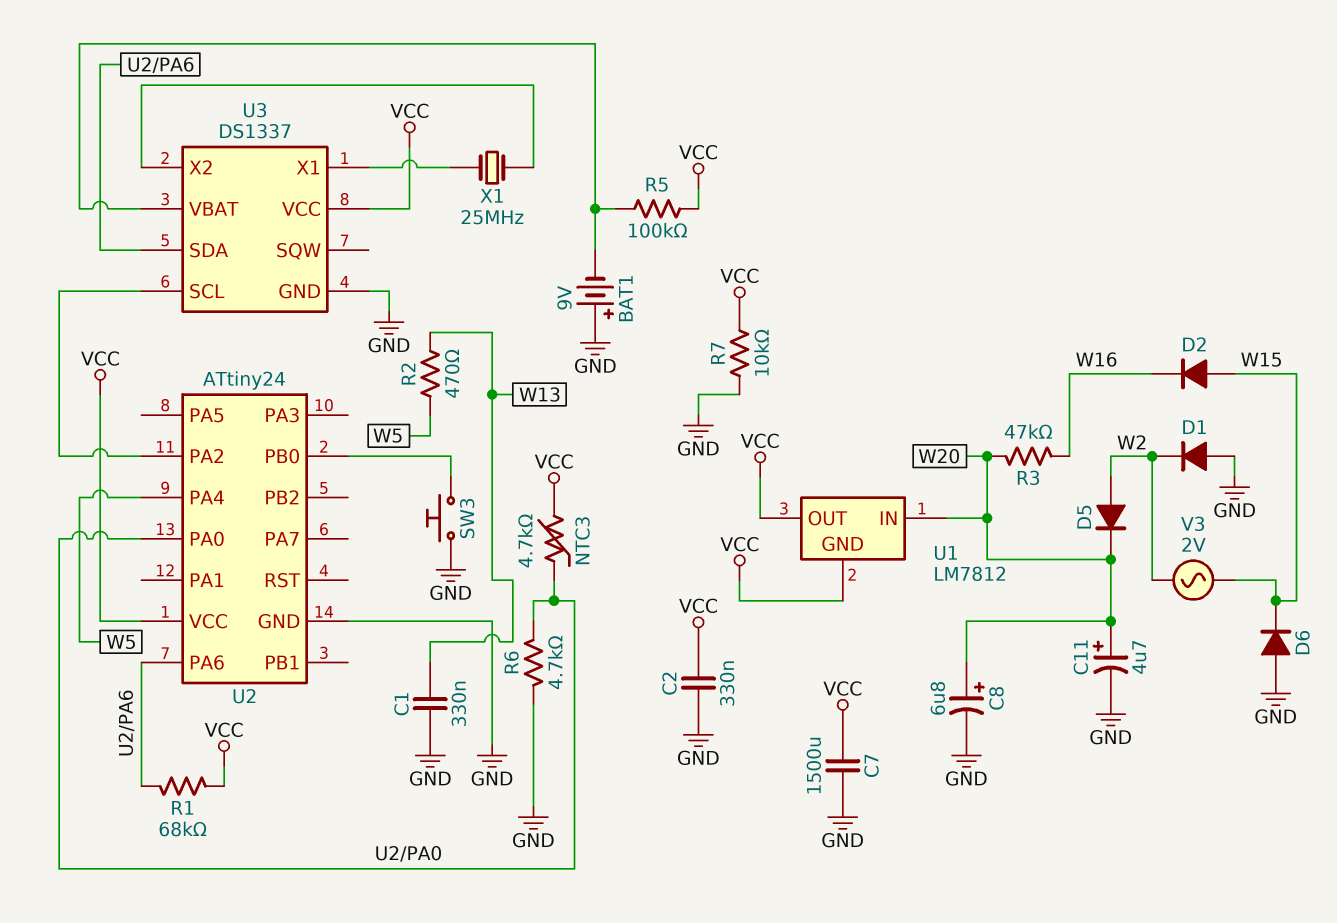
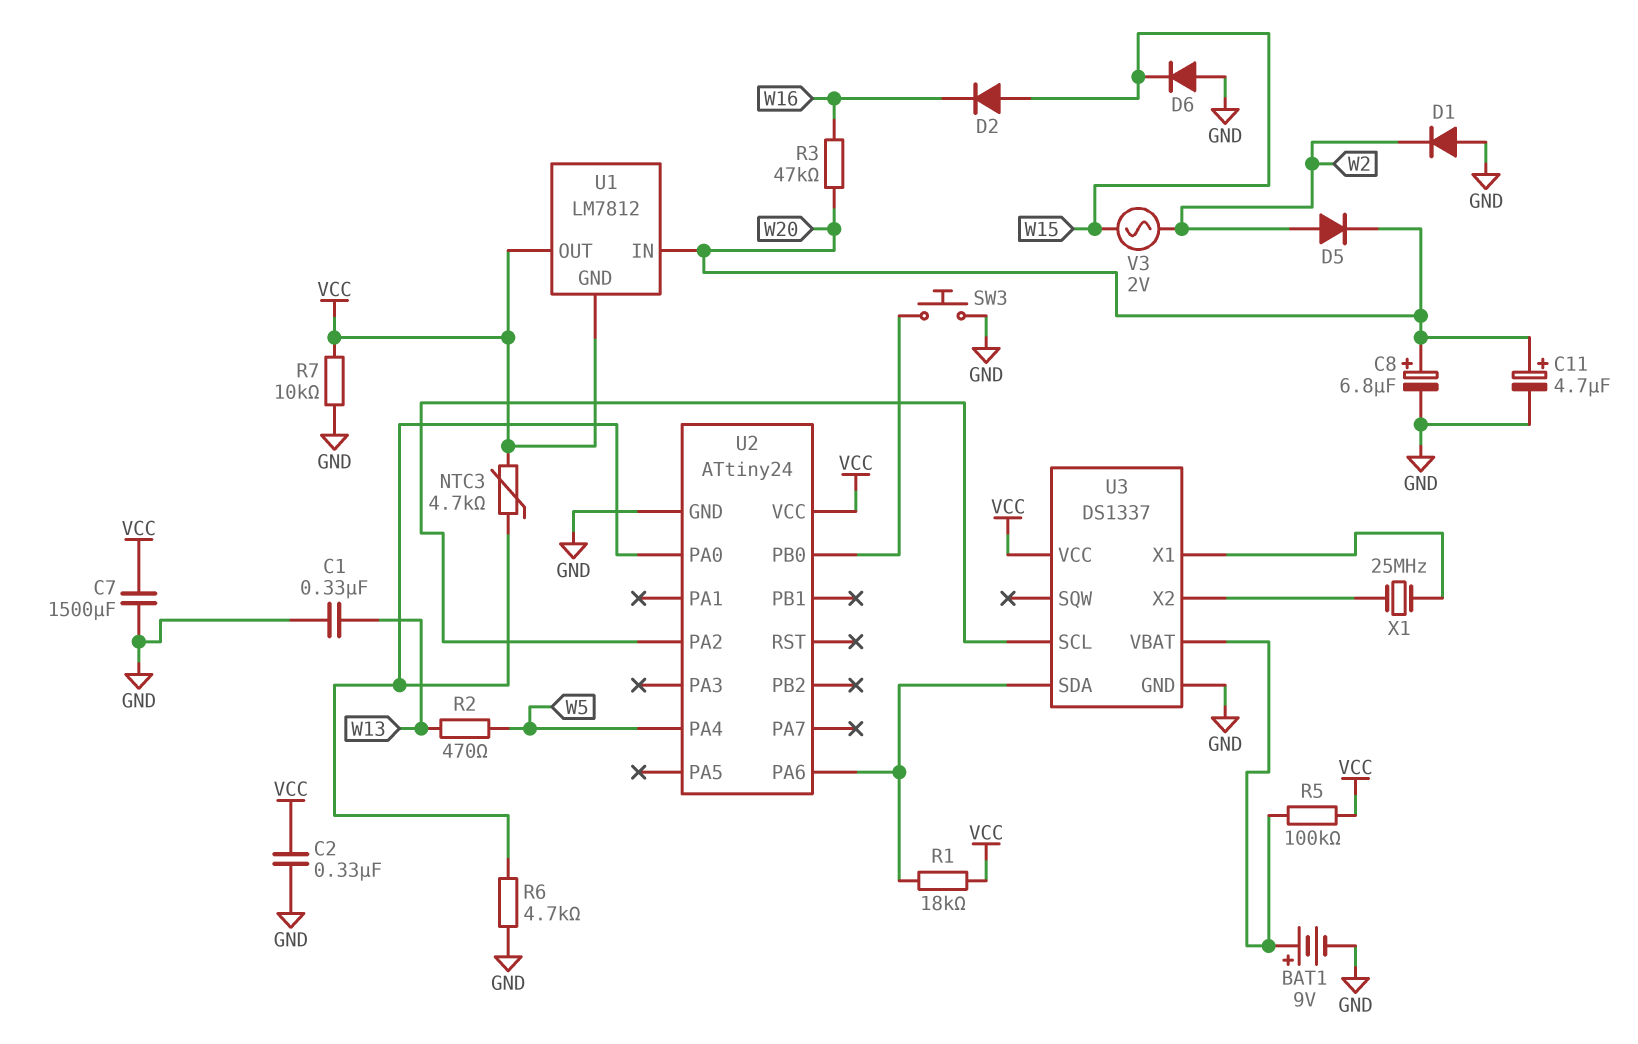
BAT1: 9V (plus GND, minus U3/VBAT) -> 9V (plus U3/VBAT, minus GND)
R1: 68k (U2/PA6, VCC) -> 18k (U2/PA6, VCC)

